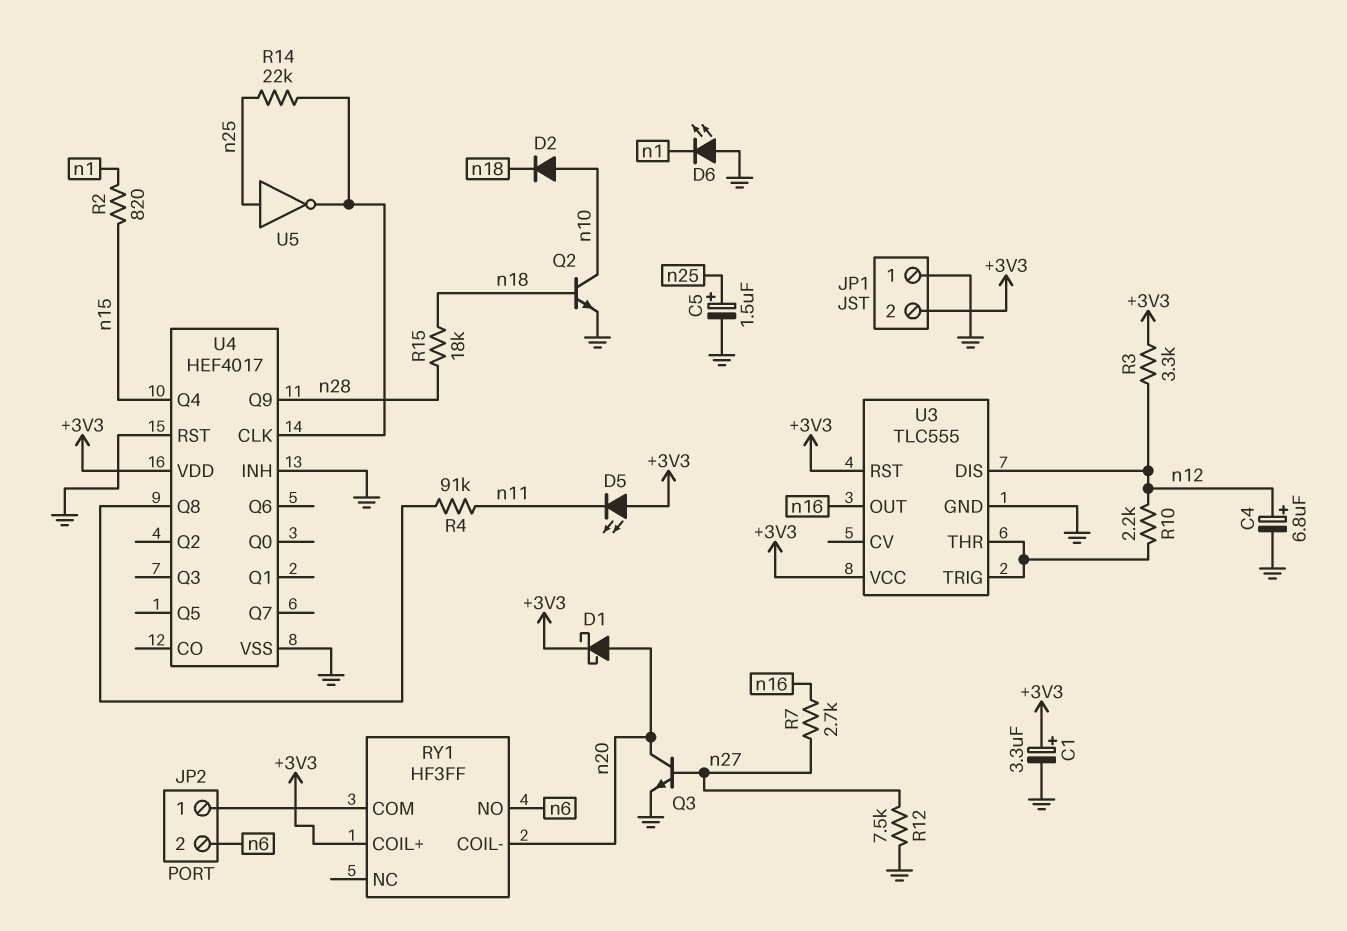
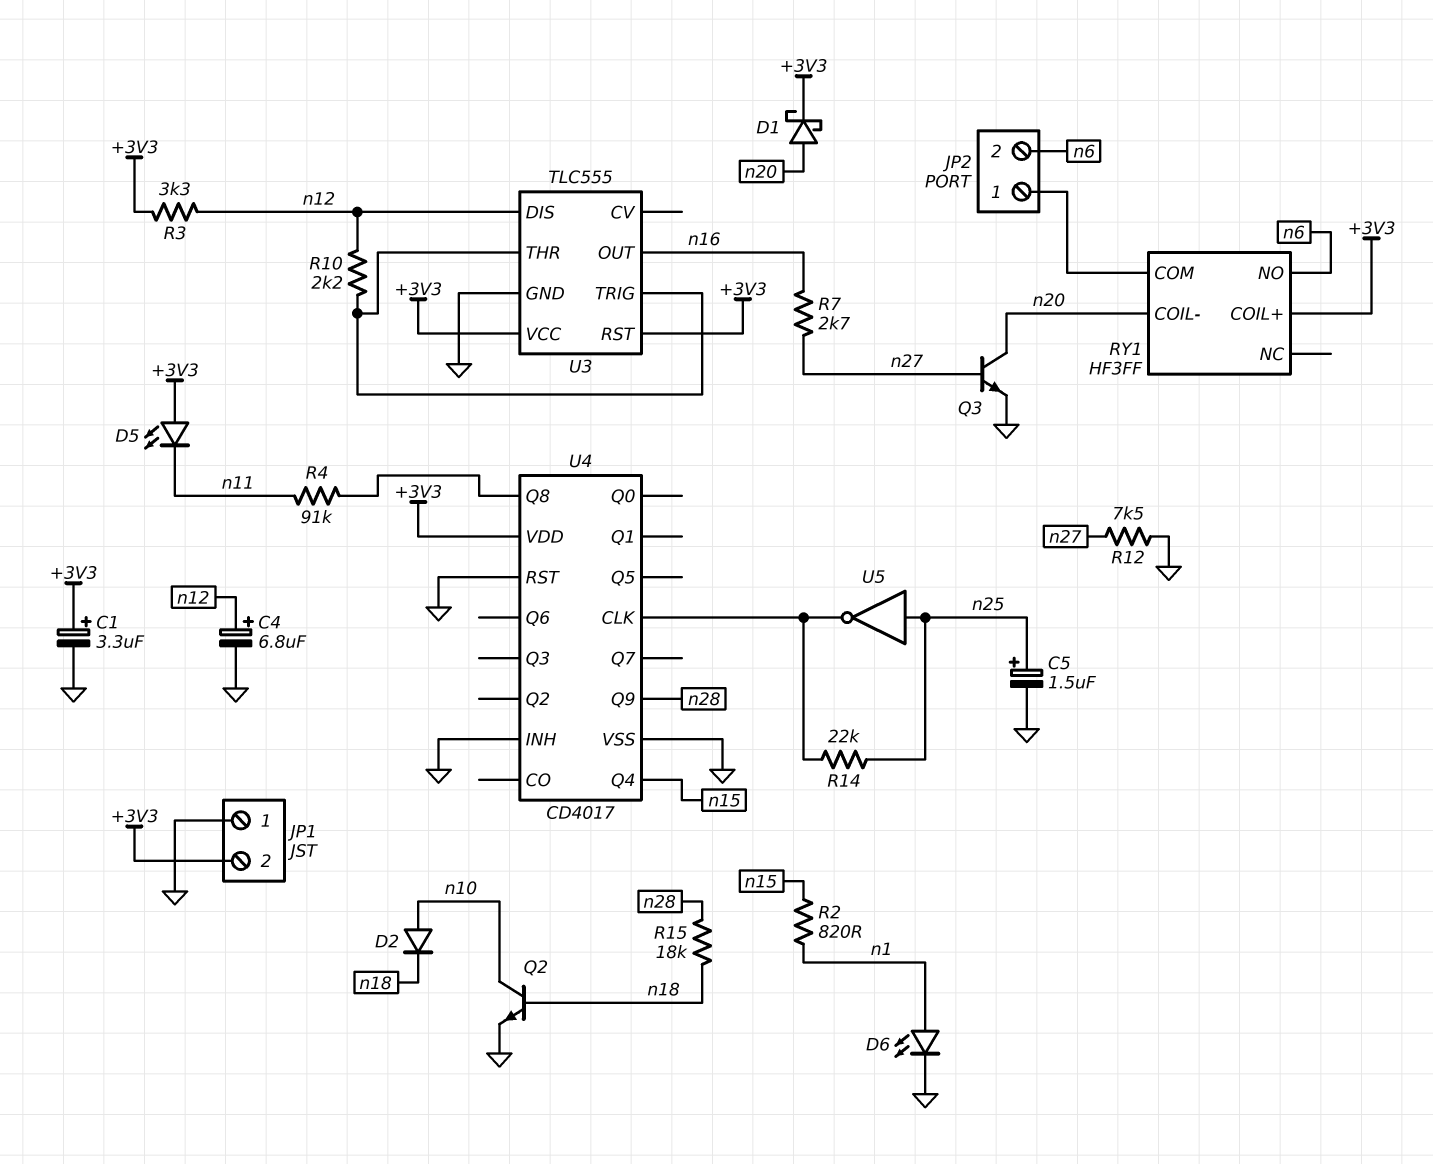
D6: LED (A GND, K n1) -> LED (A n1, K GND)
U4: HEF4017 -> CD4017

